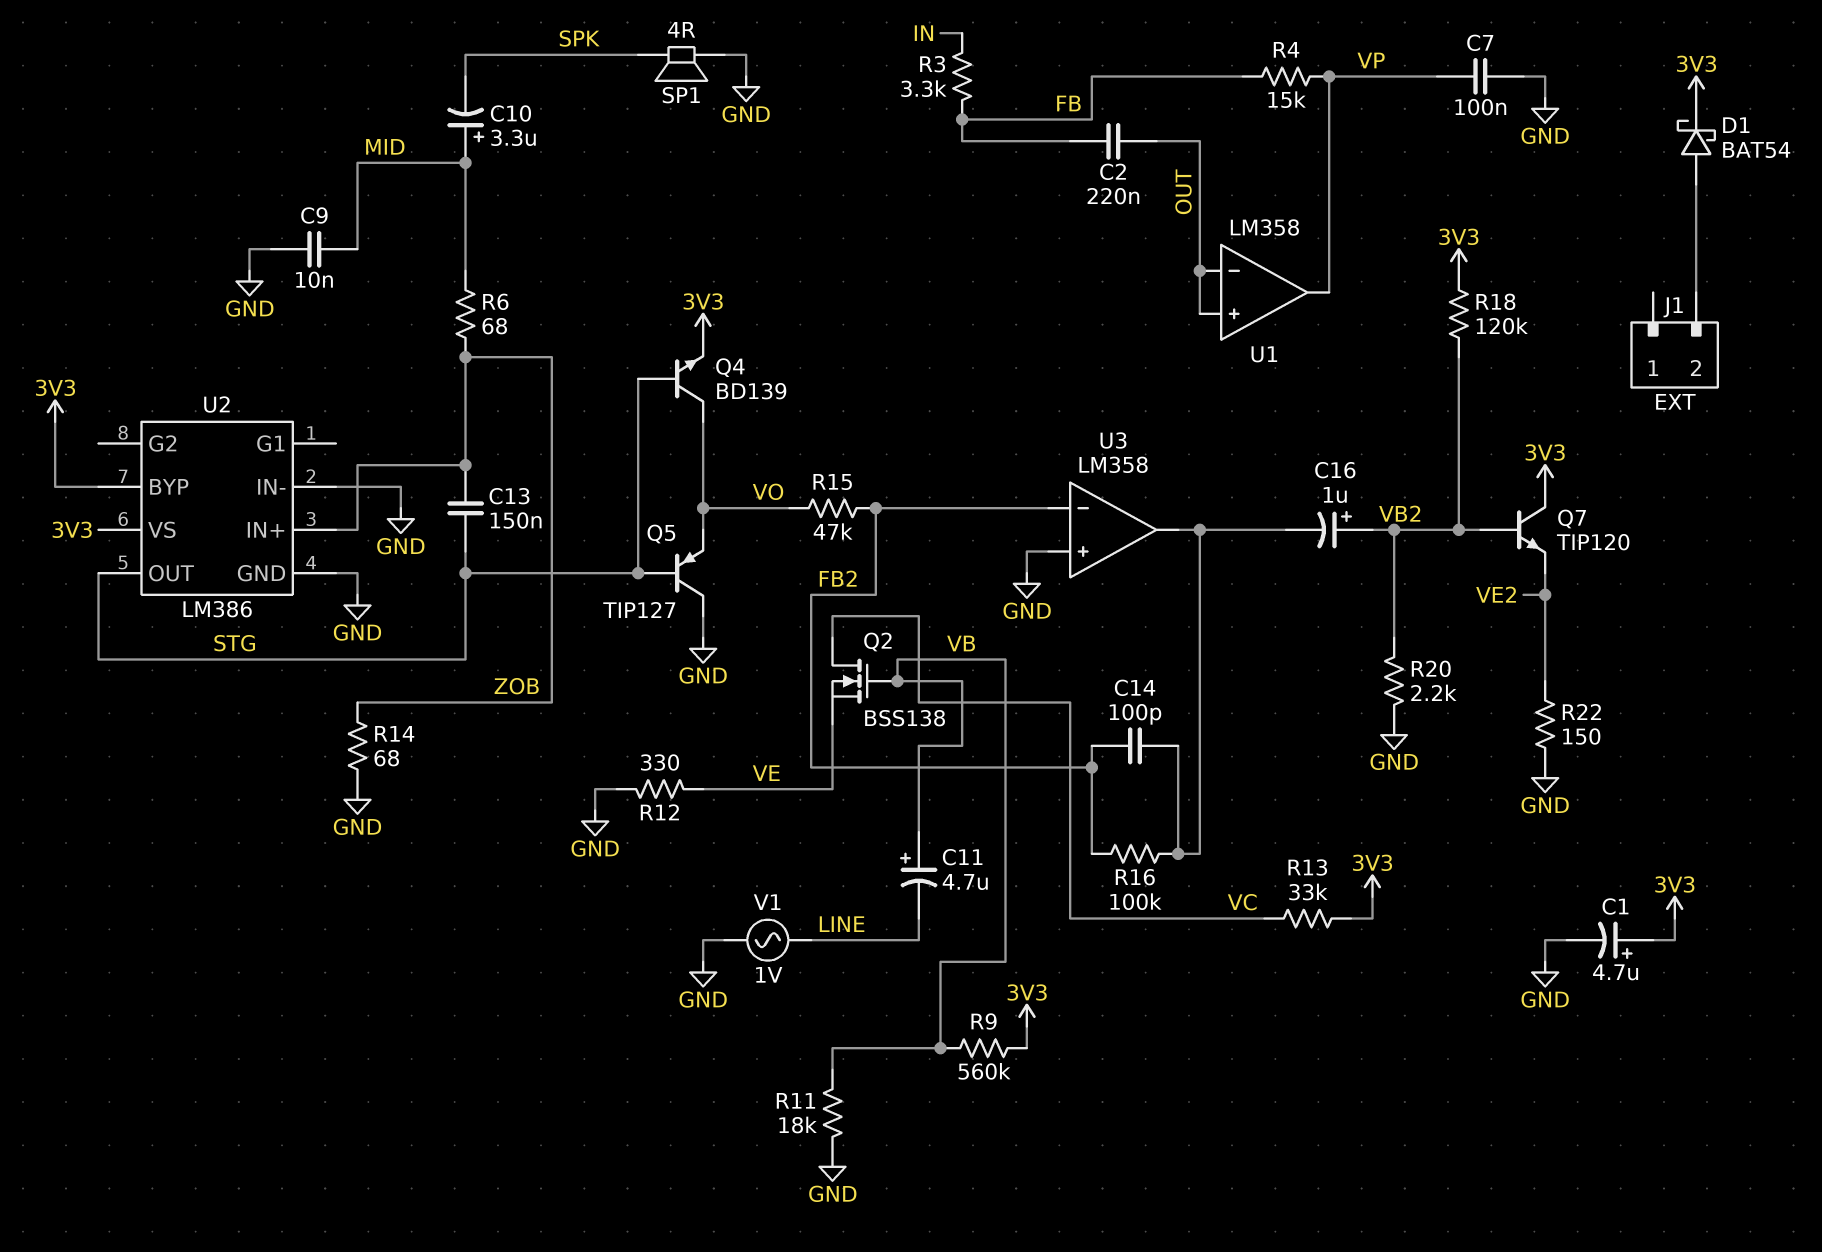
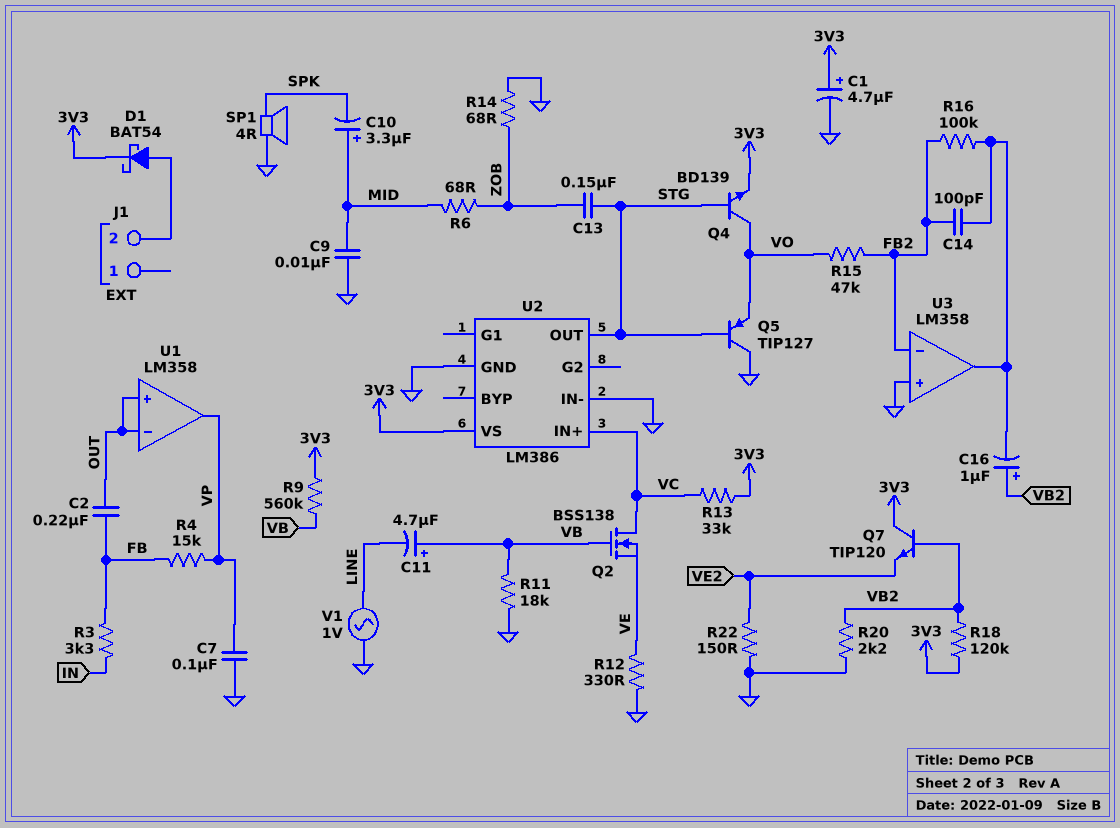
U2 pin BYP: 3V3 -> none
U2 pin IN+: ZOB -> VC

